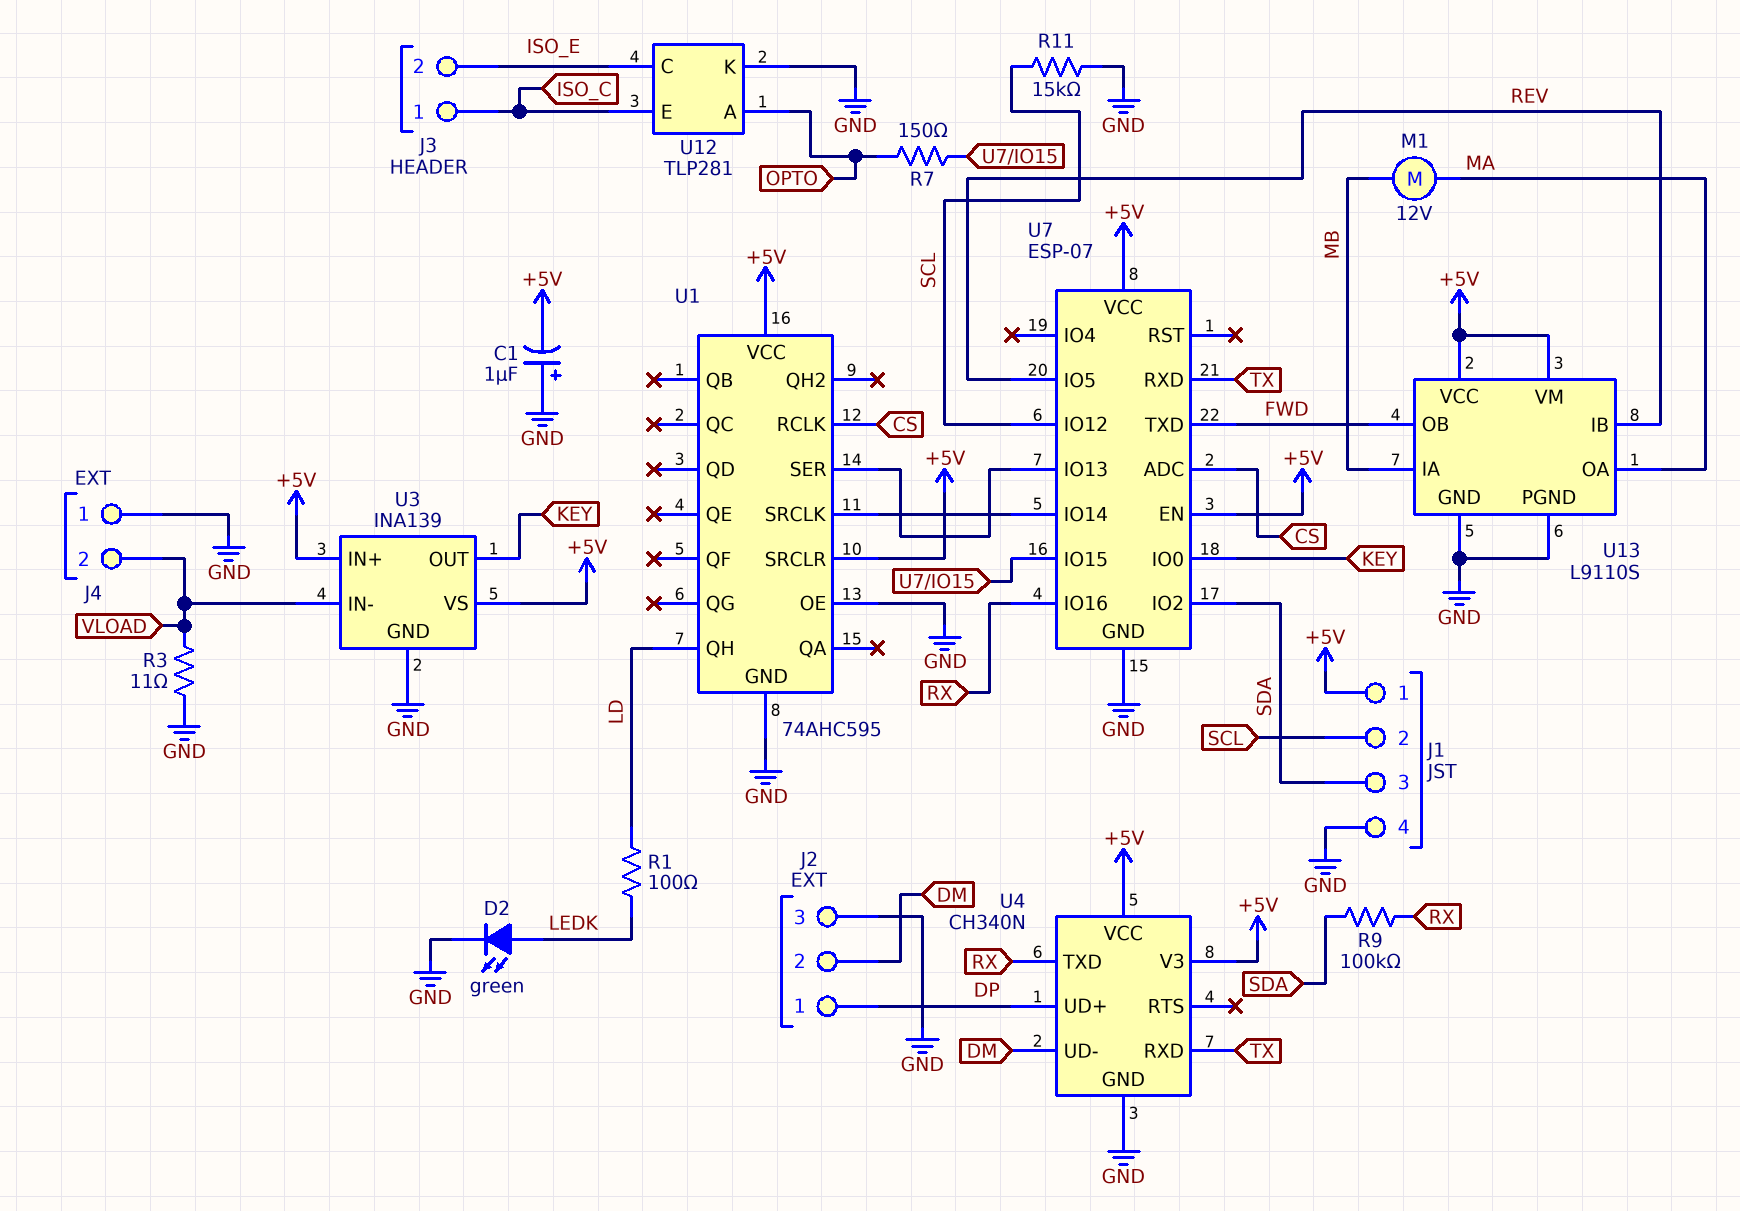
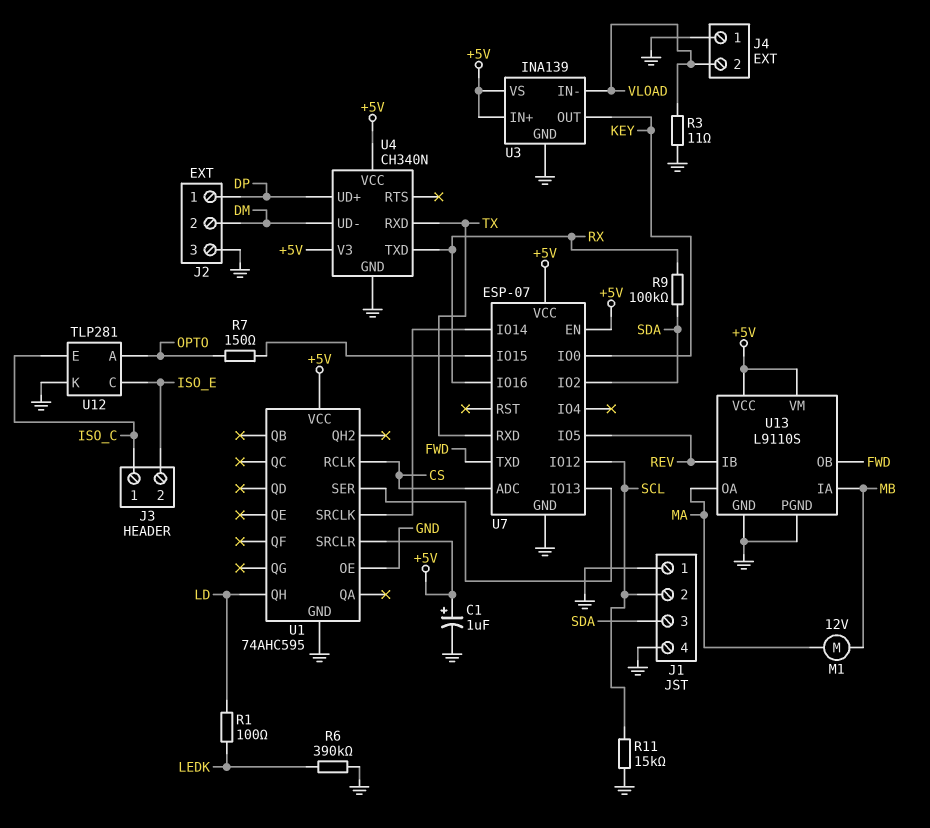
C1: 1uF (plus GND, minus +5V) -> 1uF (plus +5V, minus GND)
D2: LED green (A LEDK, K GND) -> none
J1 pin 1: +5V -> GND
R6: none -> 390k (GND, LEDK)

